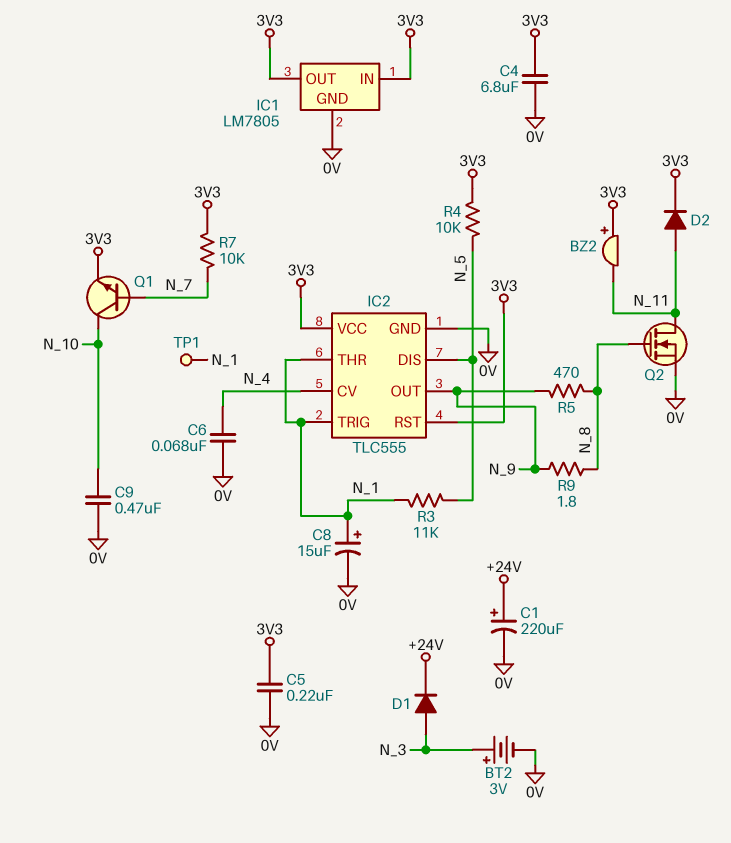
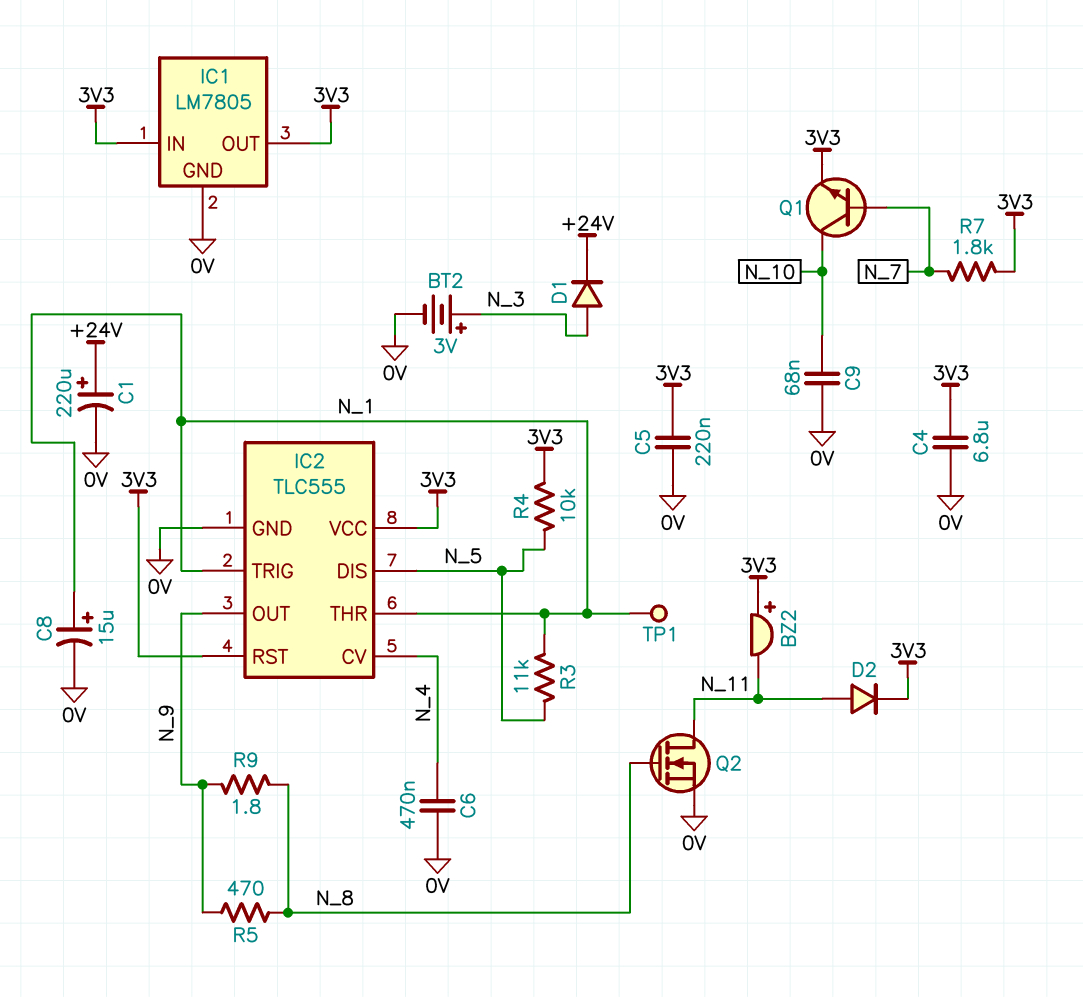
C6: 68nF (0V, N_4) -> 470nF (0V, N_4)
C9: 470nF (0V, N_10) -> 68nF (0V, N_10)
R7: 10k (3V3, N_7) -> 1.8k (3V3, N_7)

